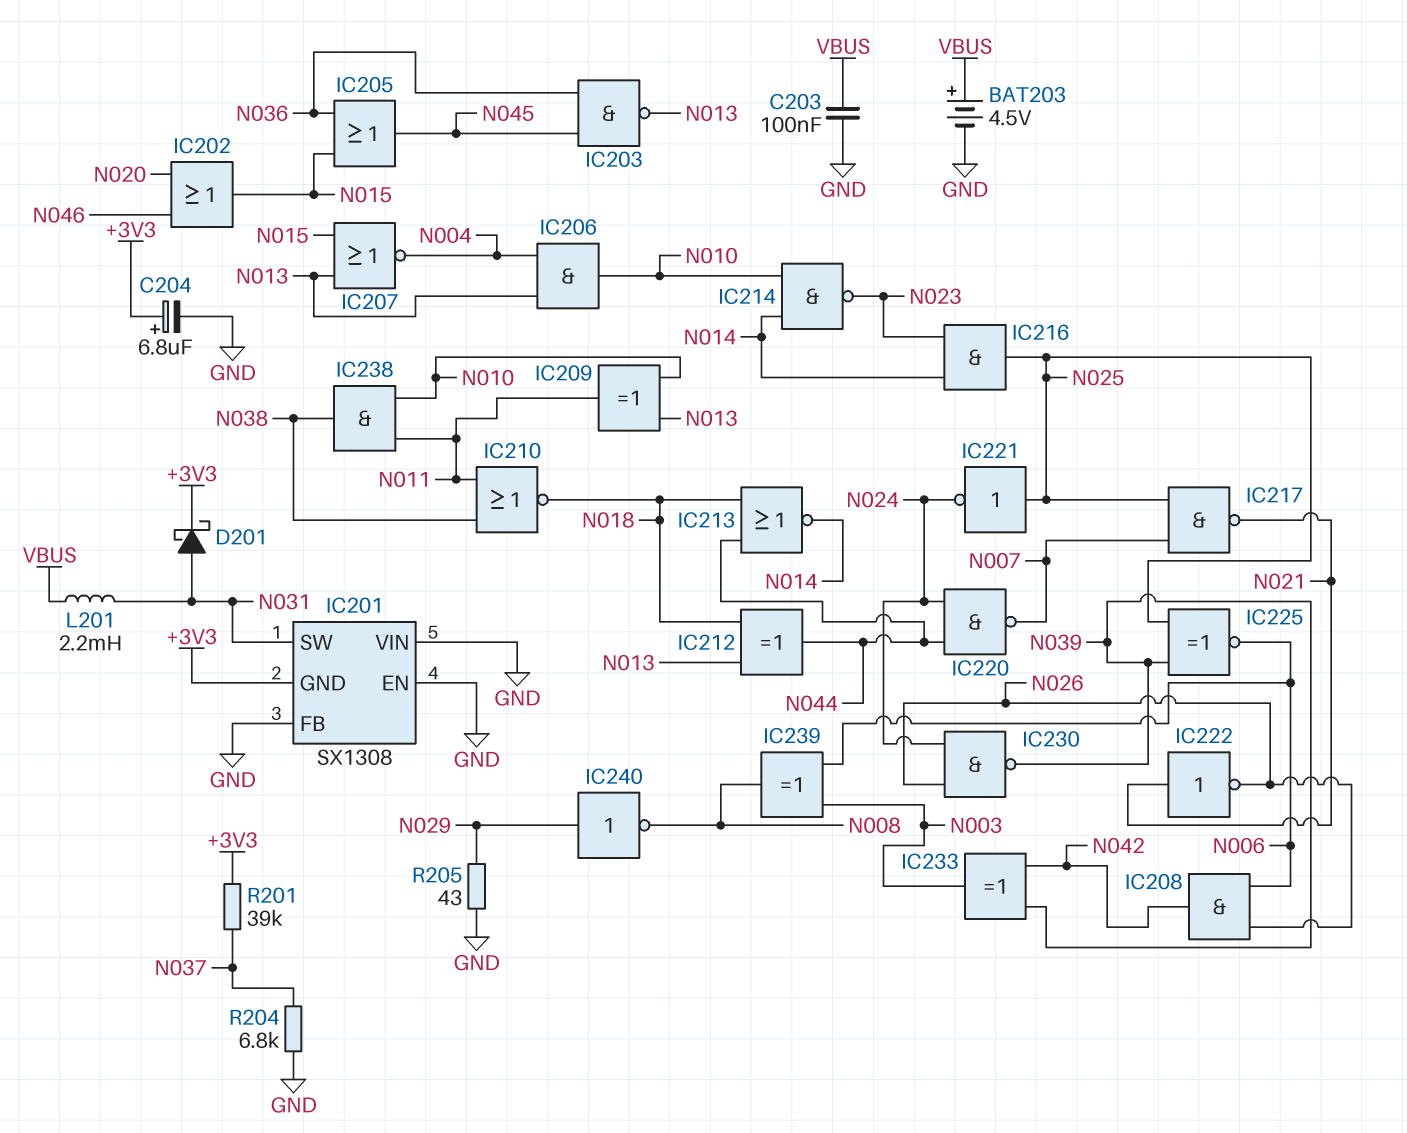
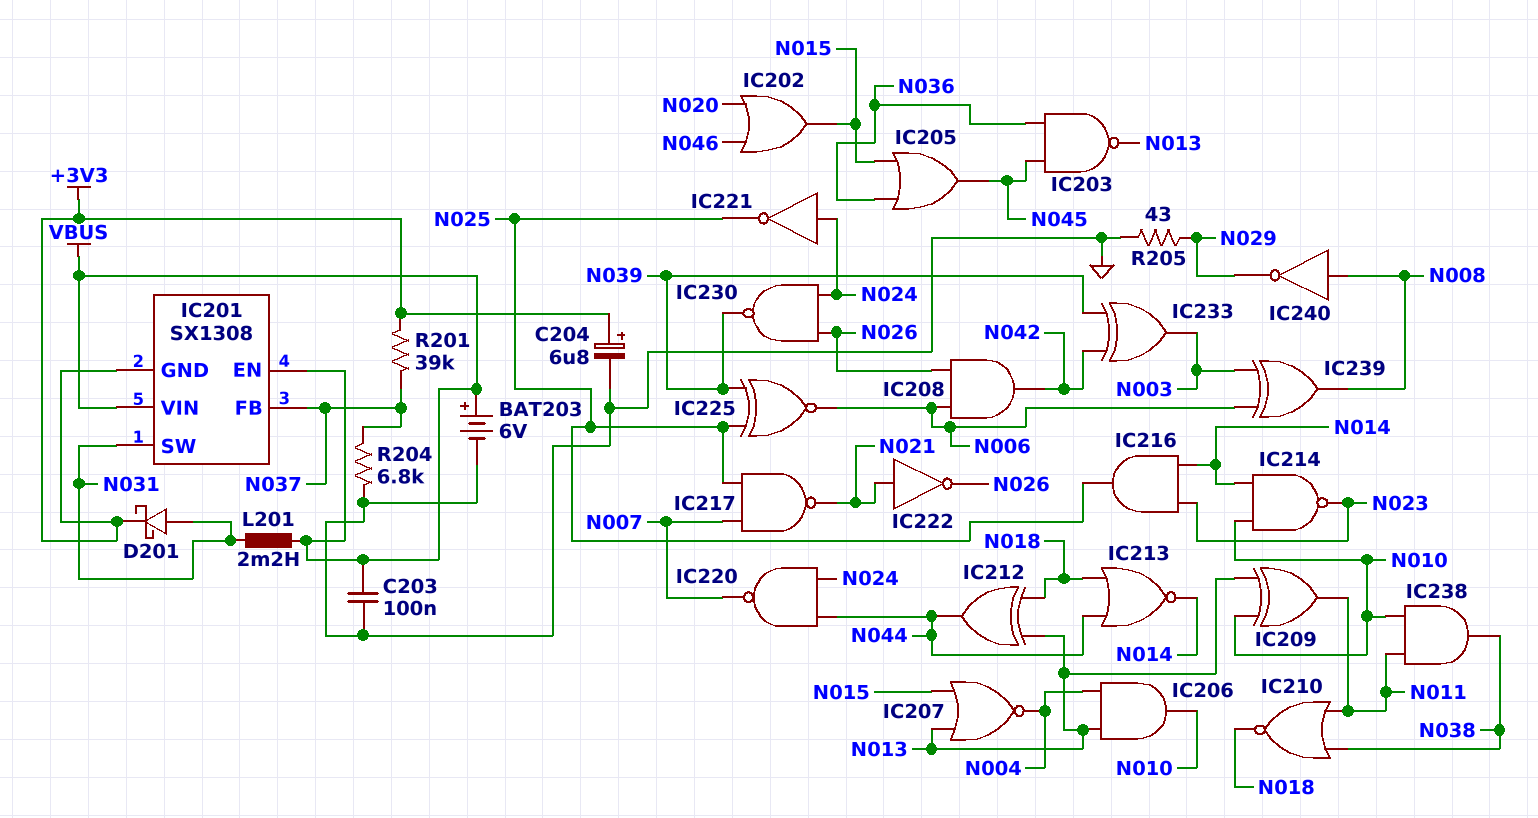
BAT203: 4.5V (plus VBUS, minus GND) -> 6V (plus VBUS, minus GND)
IC201 pin EN: GND -> VBUS
IC201 pin FB: GND -> N037
IC201 pin VIN: GND -> VBUS
IC221: NOT (in N025, out N024) -> NOT (in N024, out N025)
IC240: NOT (in N029, out N008) -> NOT (in N008, out N029)

